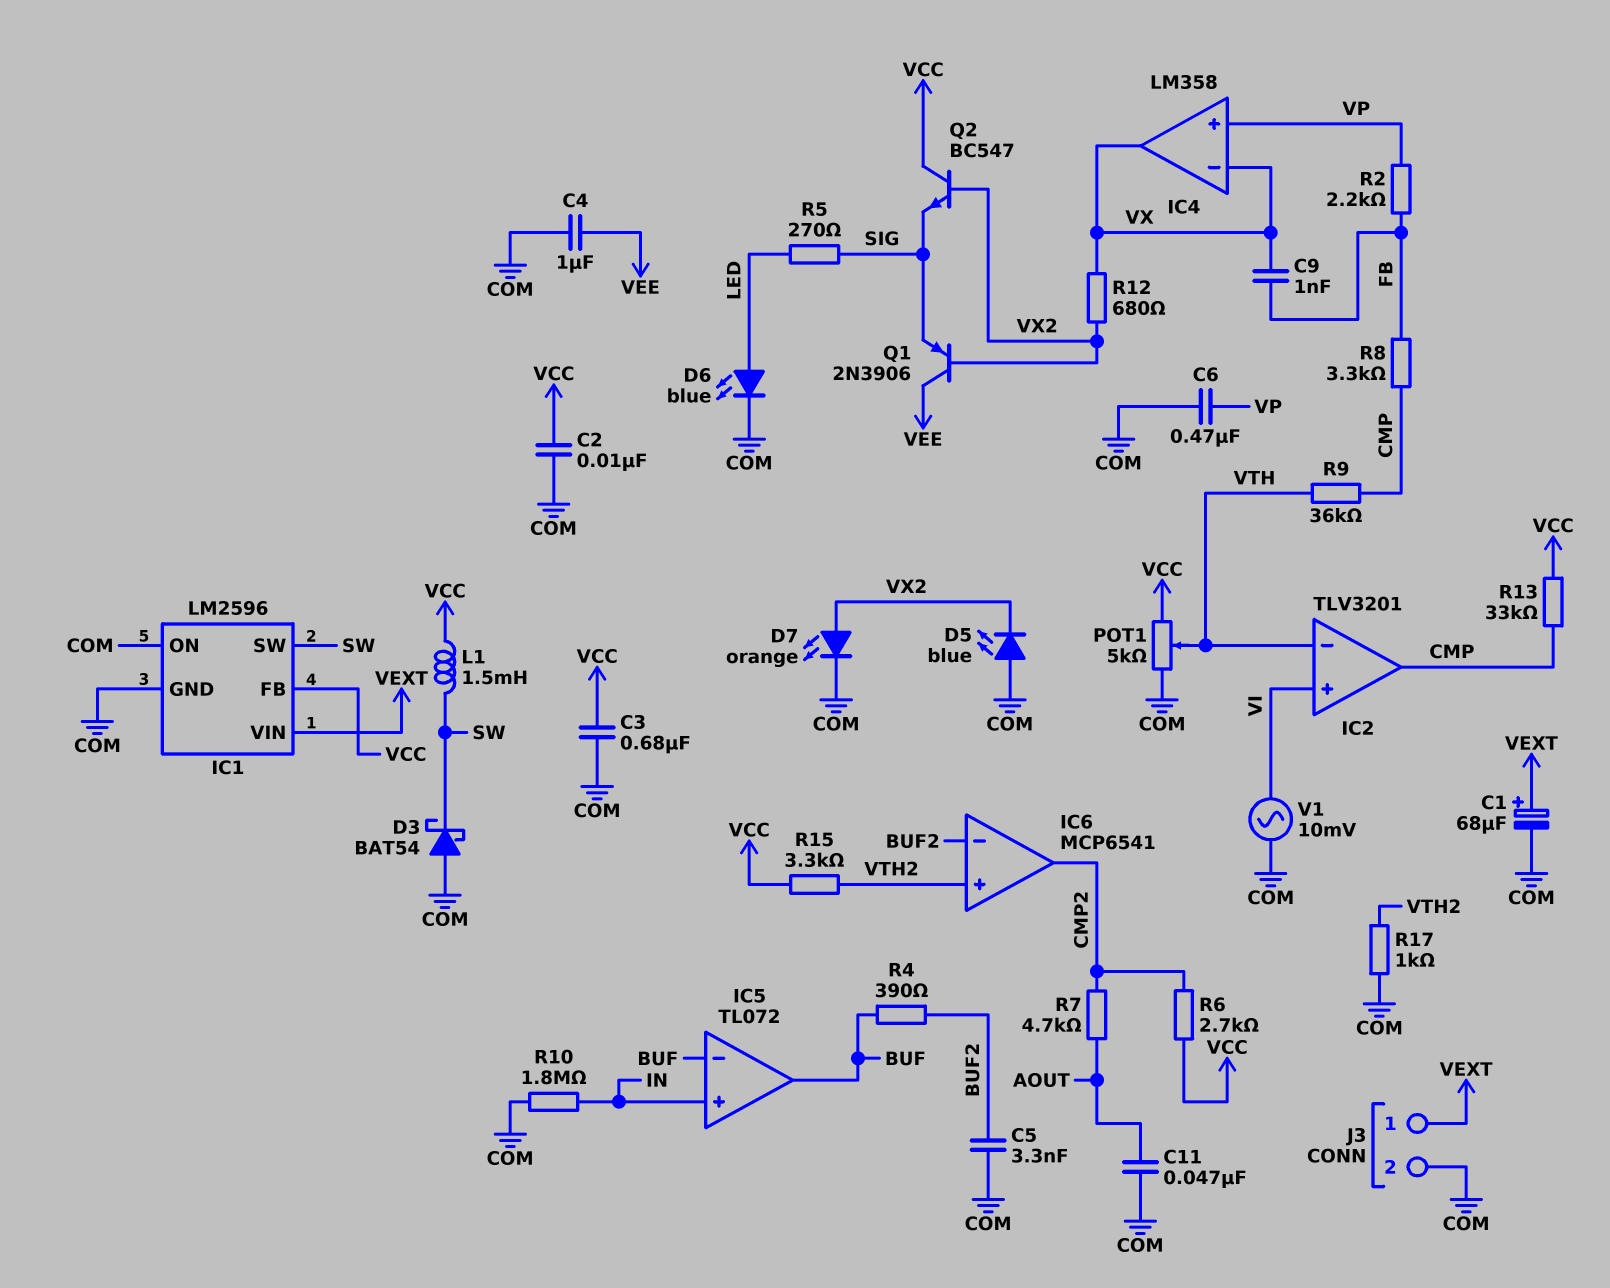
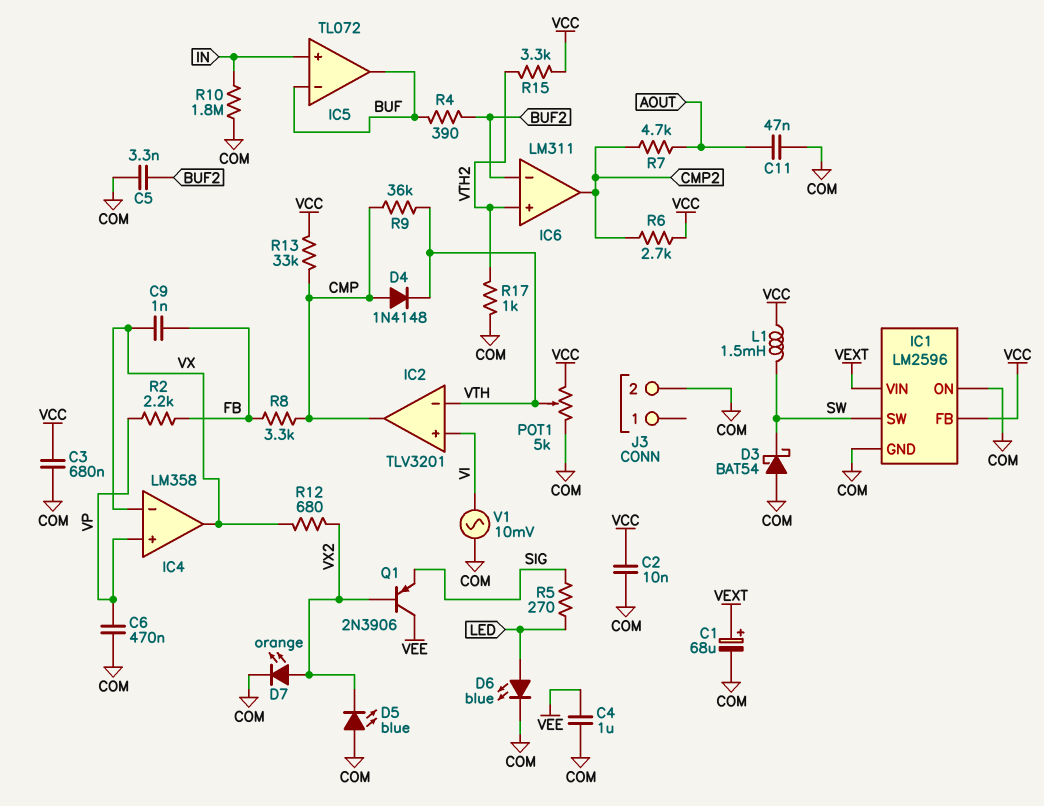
D4: none -> diode 1N4148 (A CMP, K VTH)
IC6: MCP6541 -> LM311
J3 pin 1: VEXT -> none
Q2: NPN BC547 (B VX2, C VCC, E SIG) -> none

